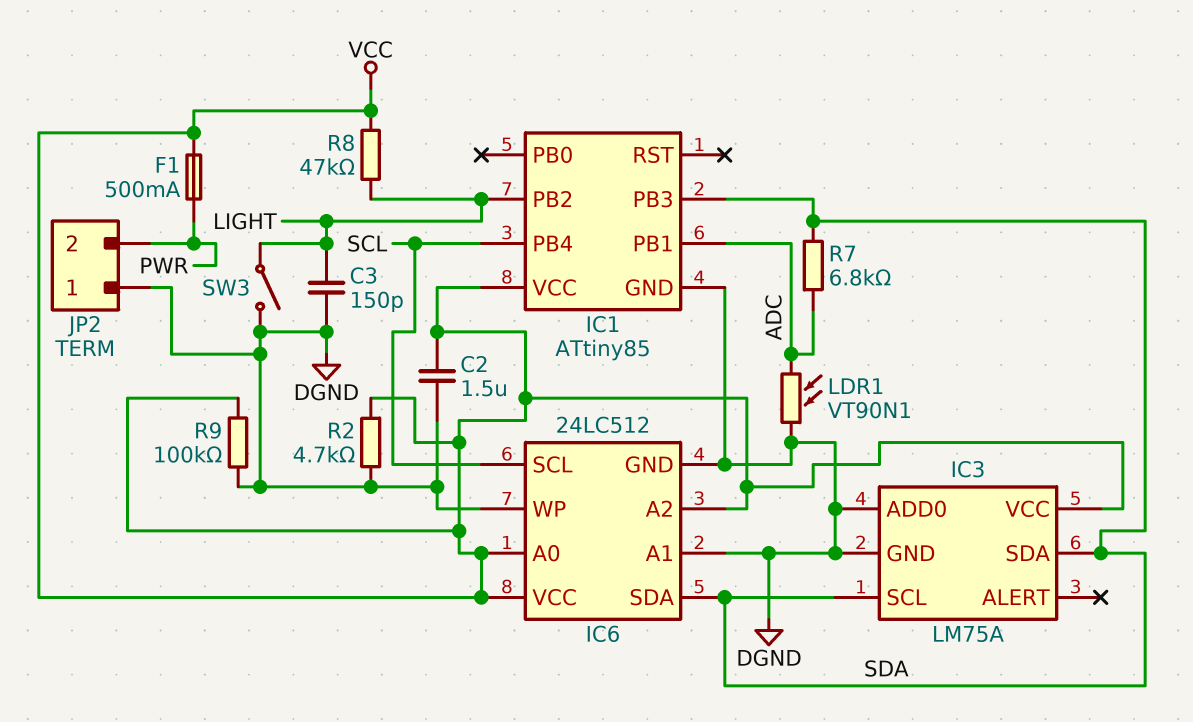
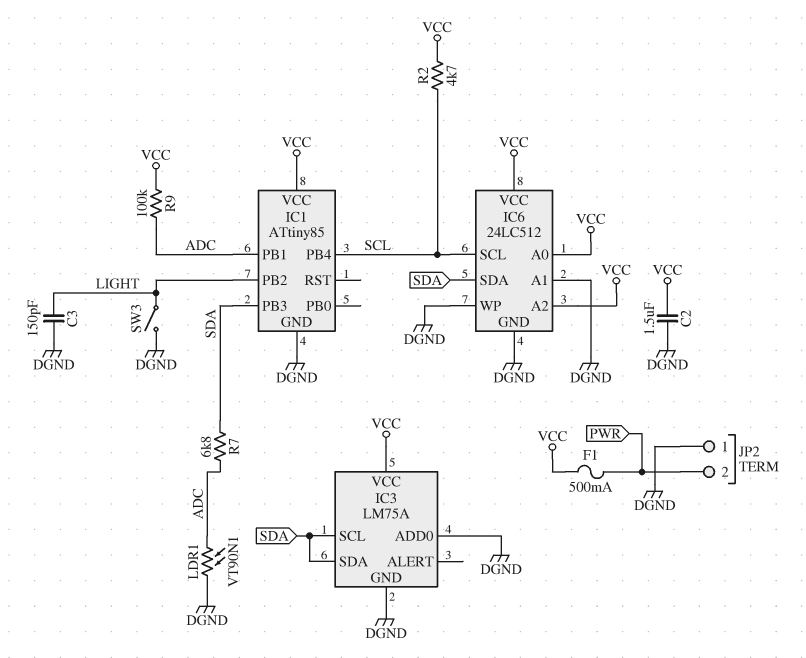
R2: 4.7k (DGND, VCC) -> 4.7k (SCL, VCC)
R8: 47k (LIGHT, VCC) -> none
R9: 100k (DGND, VCC) -> 100k (ADC, VCC)

